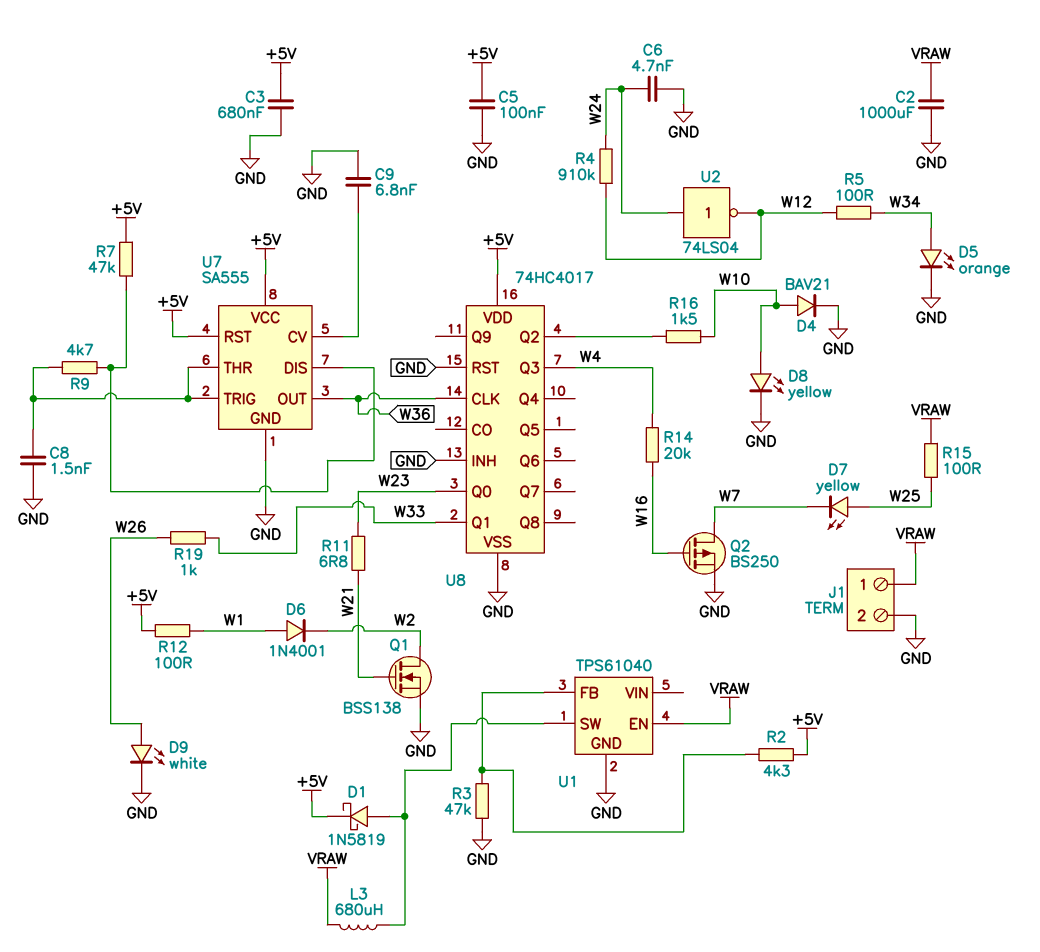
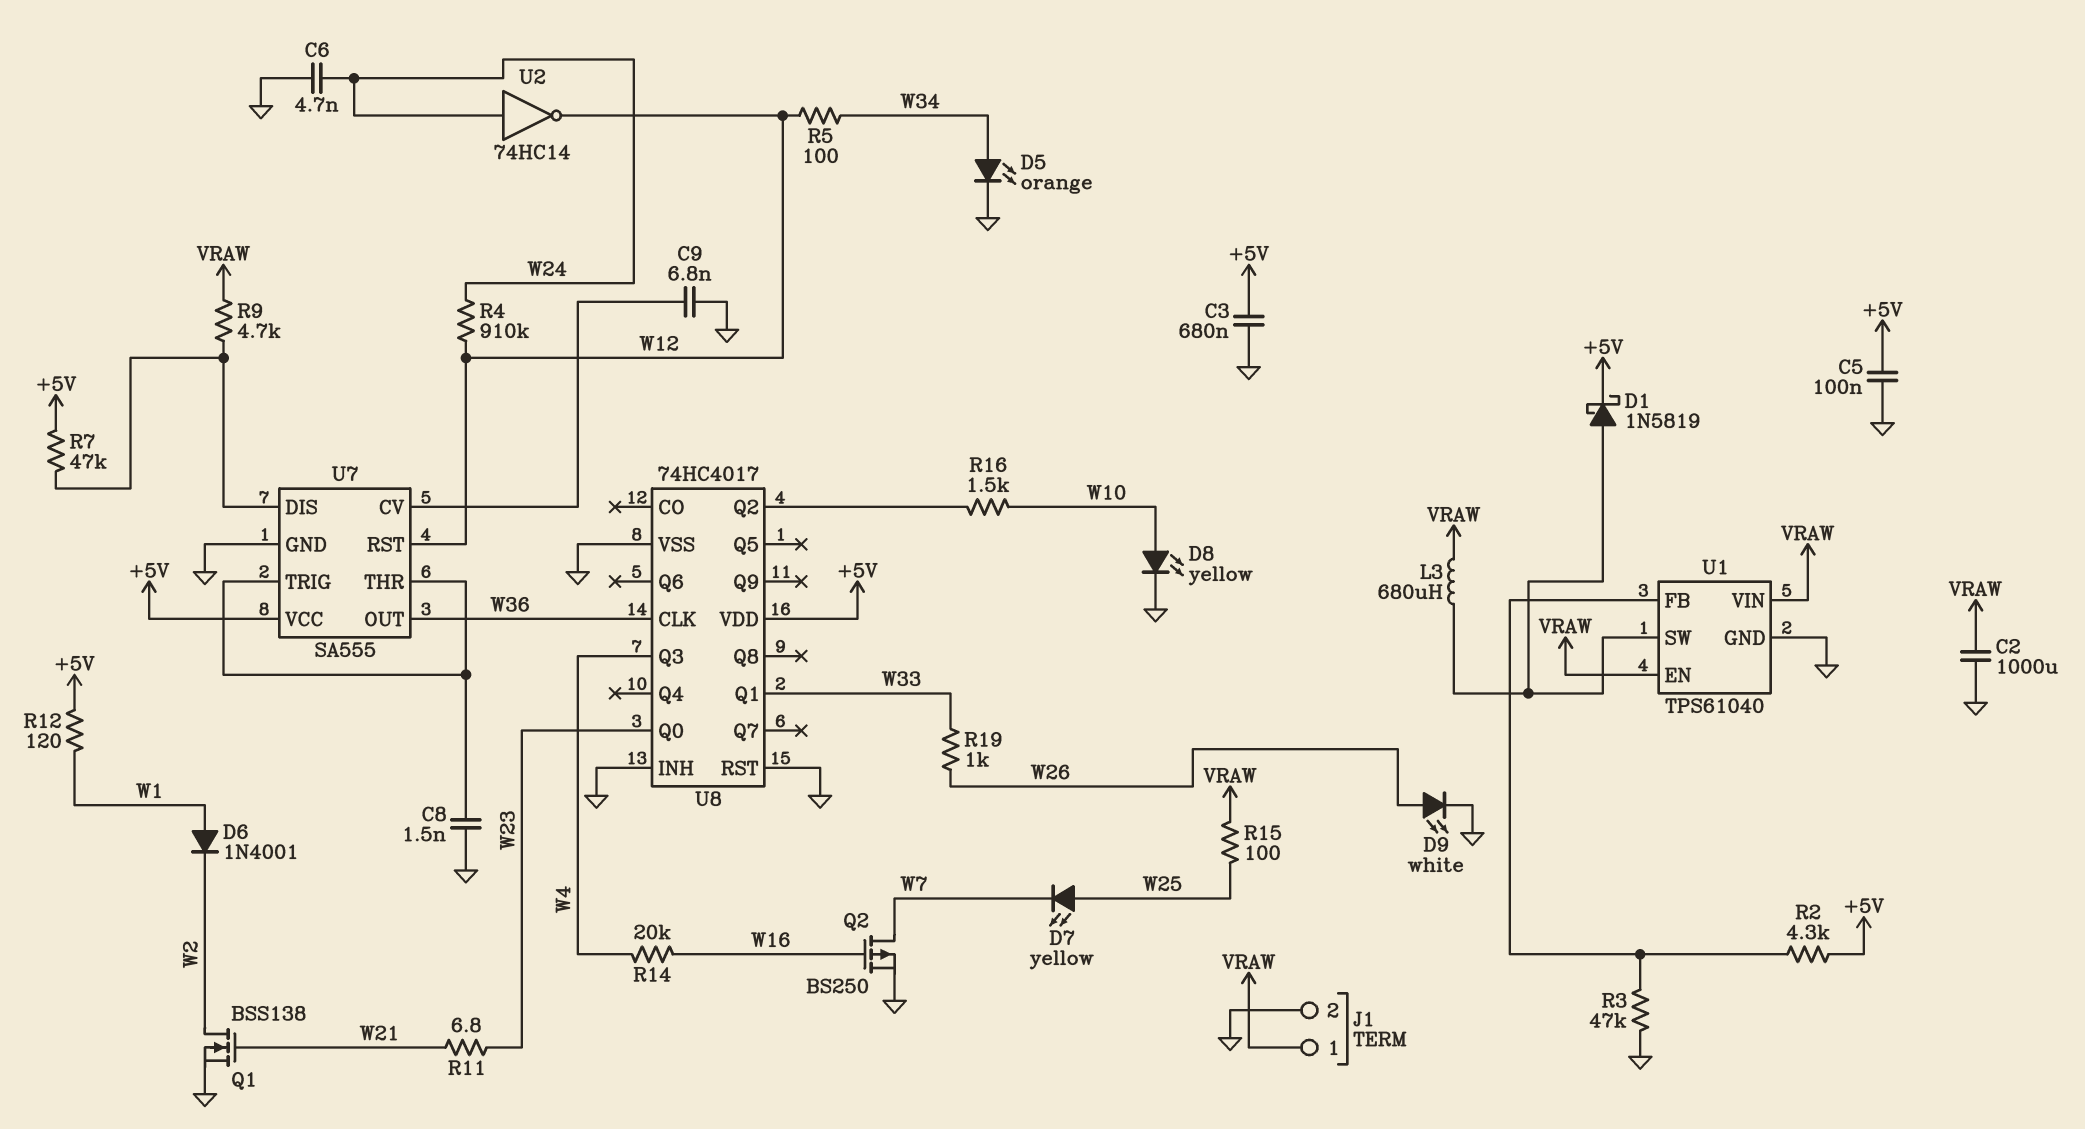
D4: diode BAV21 (A W10, K GND) -> none
R9: 4.7k (U7/DIS, U7/THR) -> 4.7k (U7/DIS, VRAW)
R12: 100 (+5V, W1) -> 120 (+5V, W1)
U1 pin VIN: none -> VRAW
U2: NOT 74LS04 (in W24, out W12) -> NOT 74HC14 (in W24, out W12)
U7 pin RST: +5V -> W12

